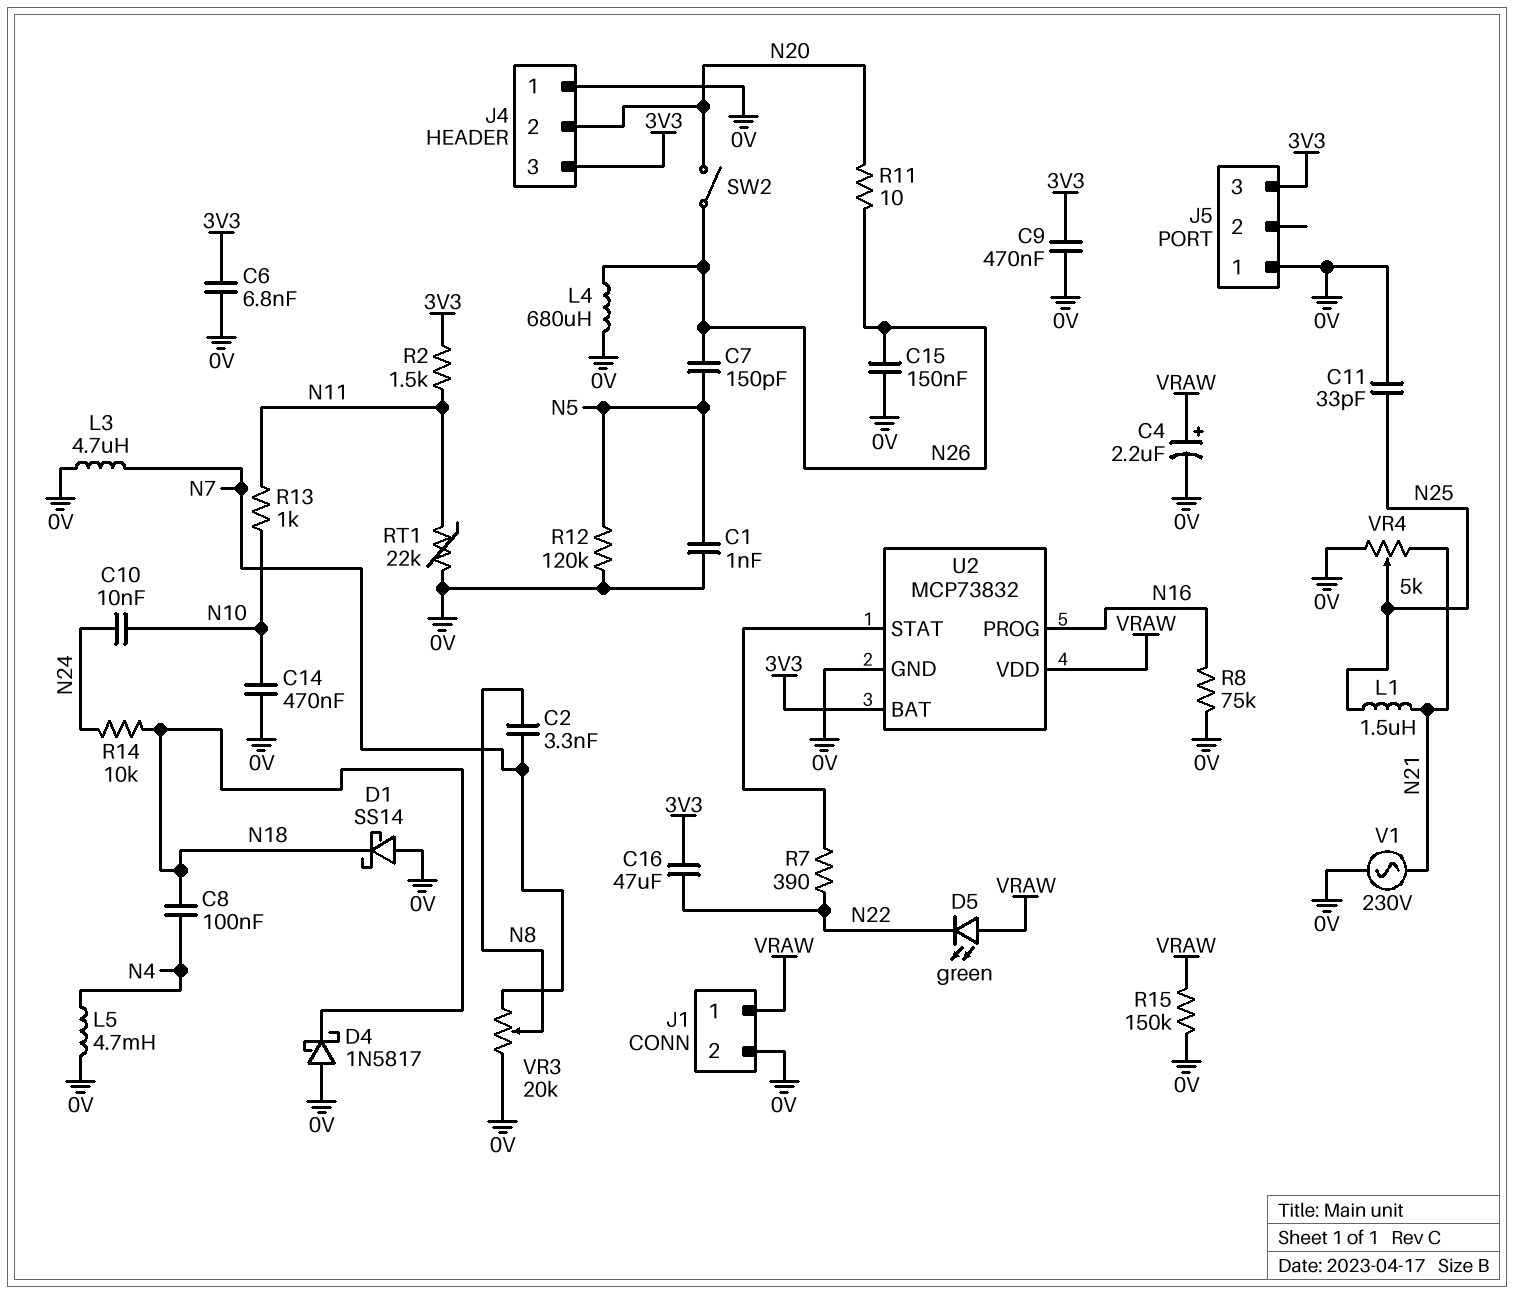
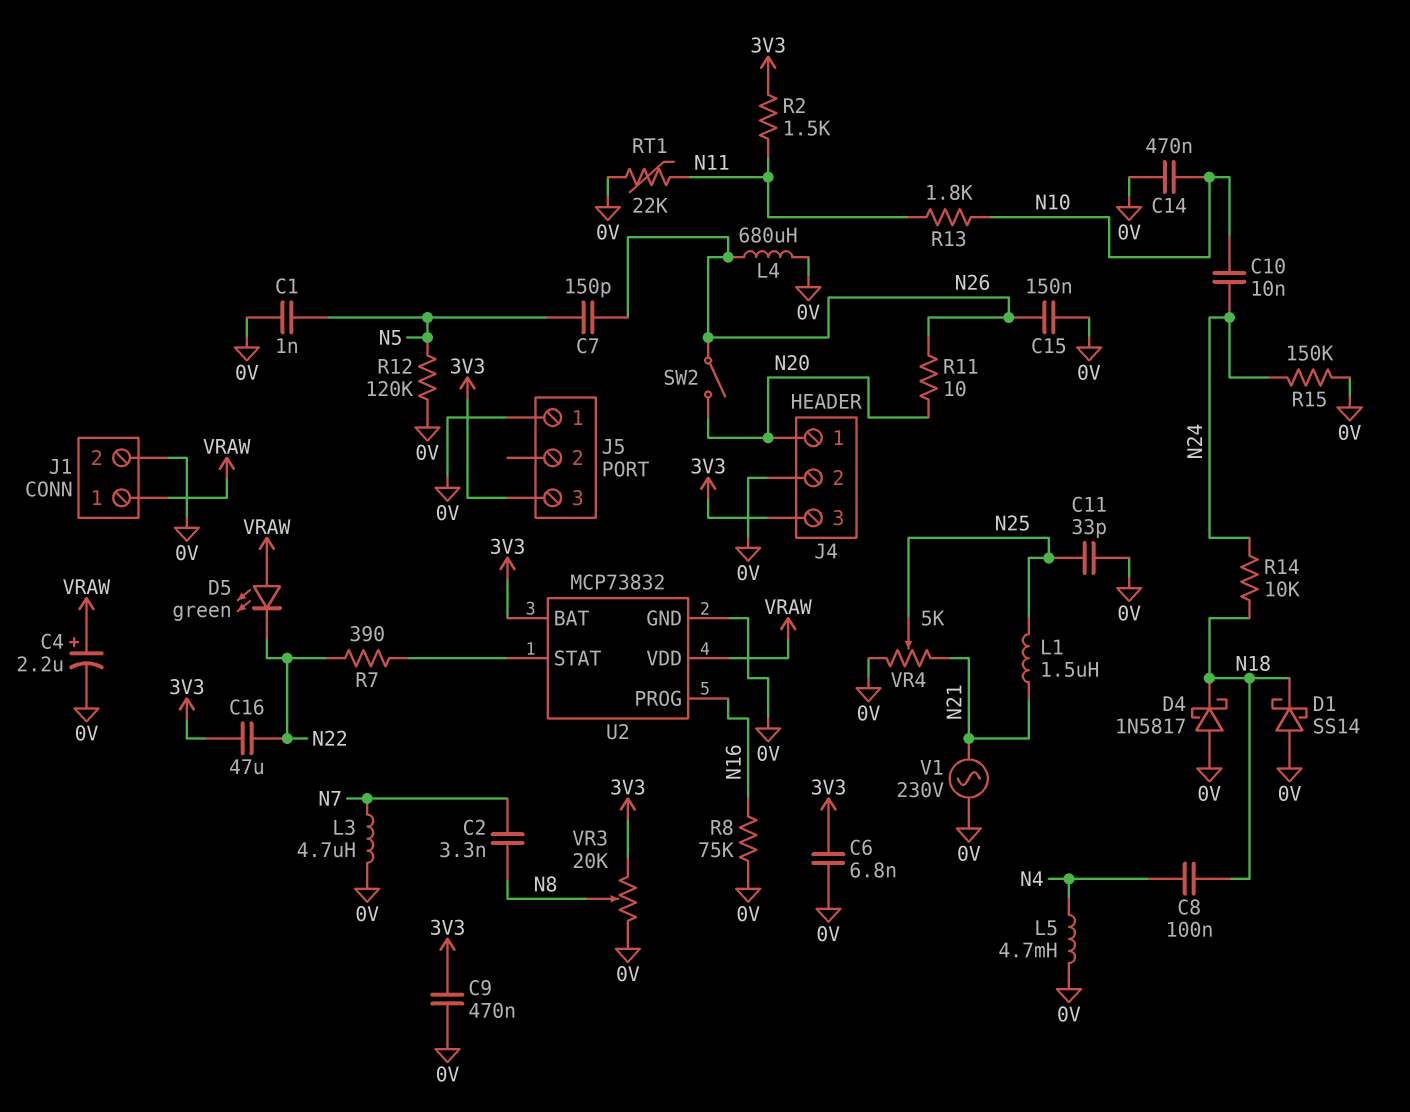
J4 pin 1: 0V -> N20
J4 pin 2: N20 -> 0V
R13: 1k (N10, N11) -> 1.8k (N10, N11)
R15: 150k (0V, VRAW) -> 150k (0V, N24)
VR3: 20k (0V, N7, wiper N8) -> 20k (0V, 3V3, wiper N8)

